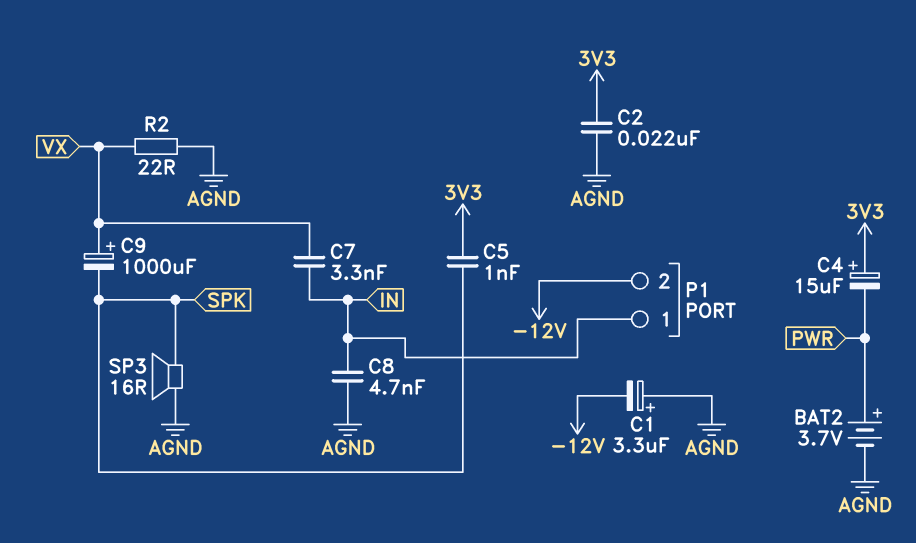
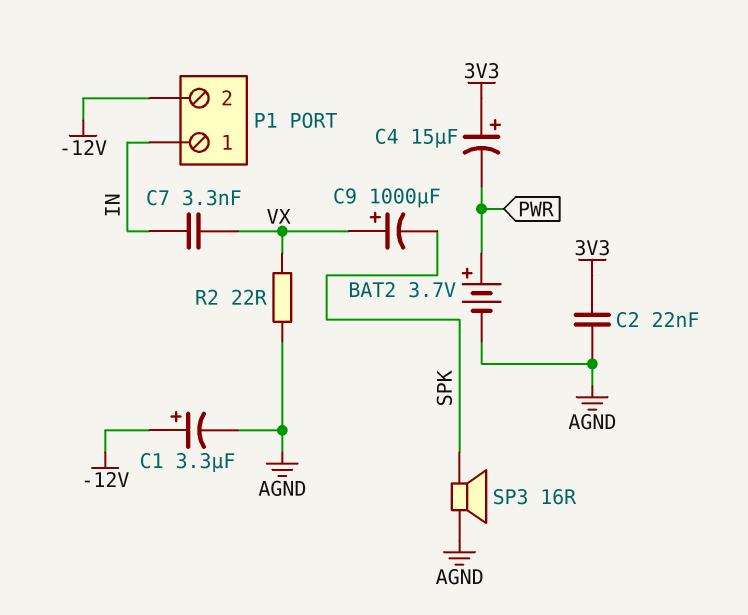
C1: 3.3uF (plus AGND, minus -12V) -> 3.3uF (plus -12V, minus AGND)
C5: 1nF (3V3, SPK) -> none
C8: 4.7nF (AGND, IN) -> none

